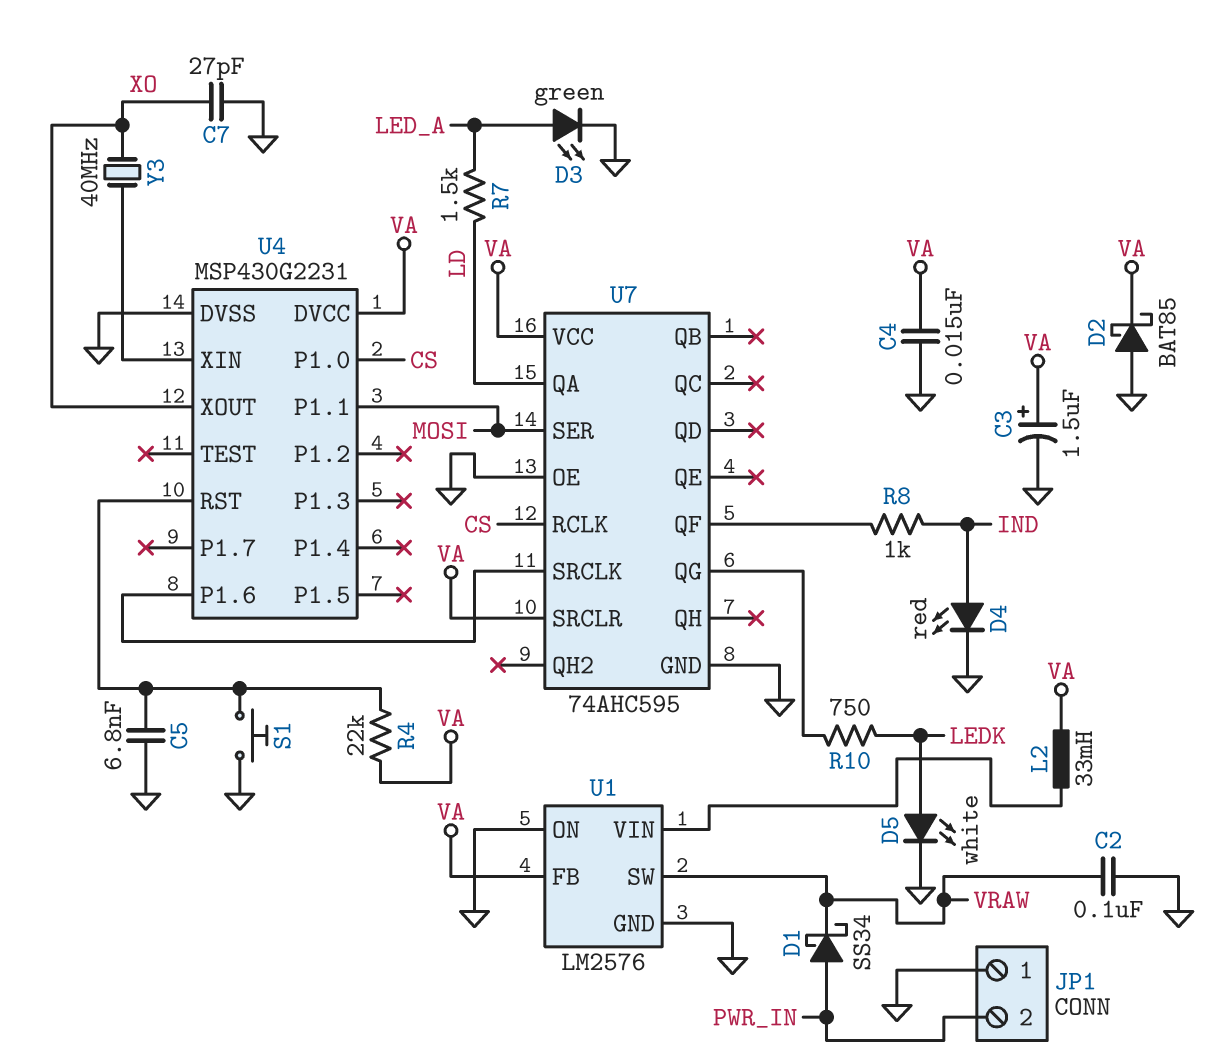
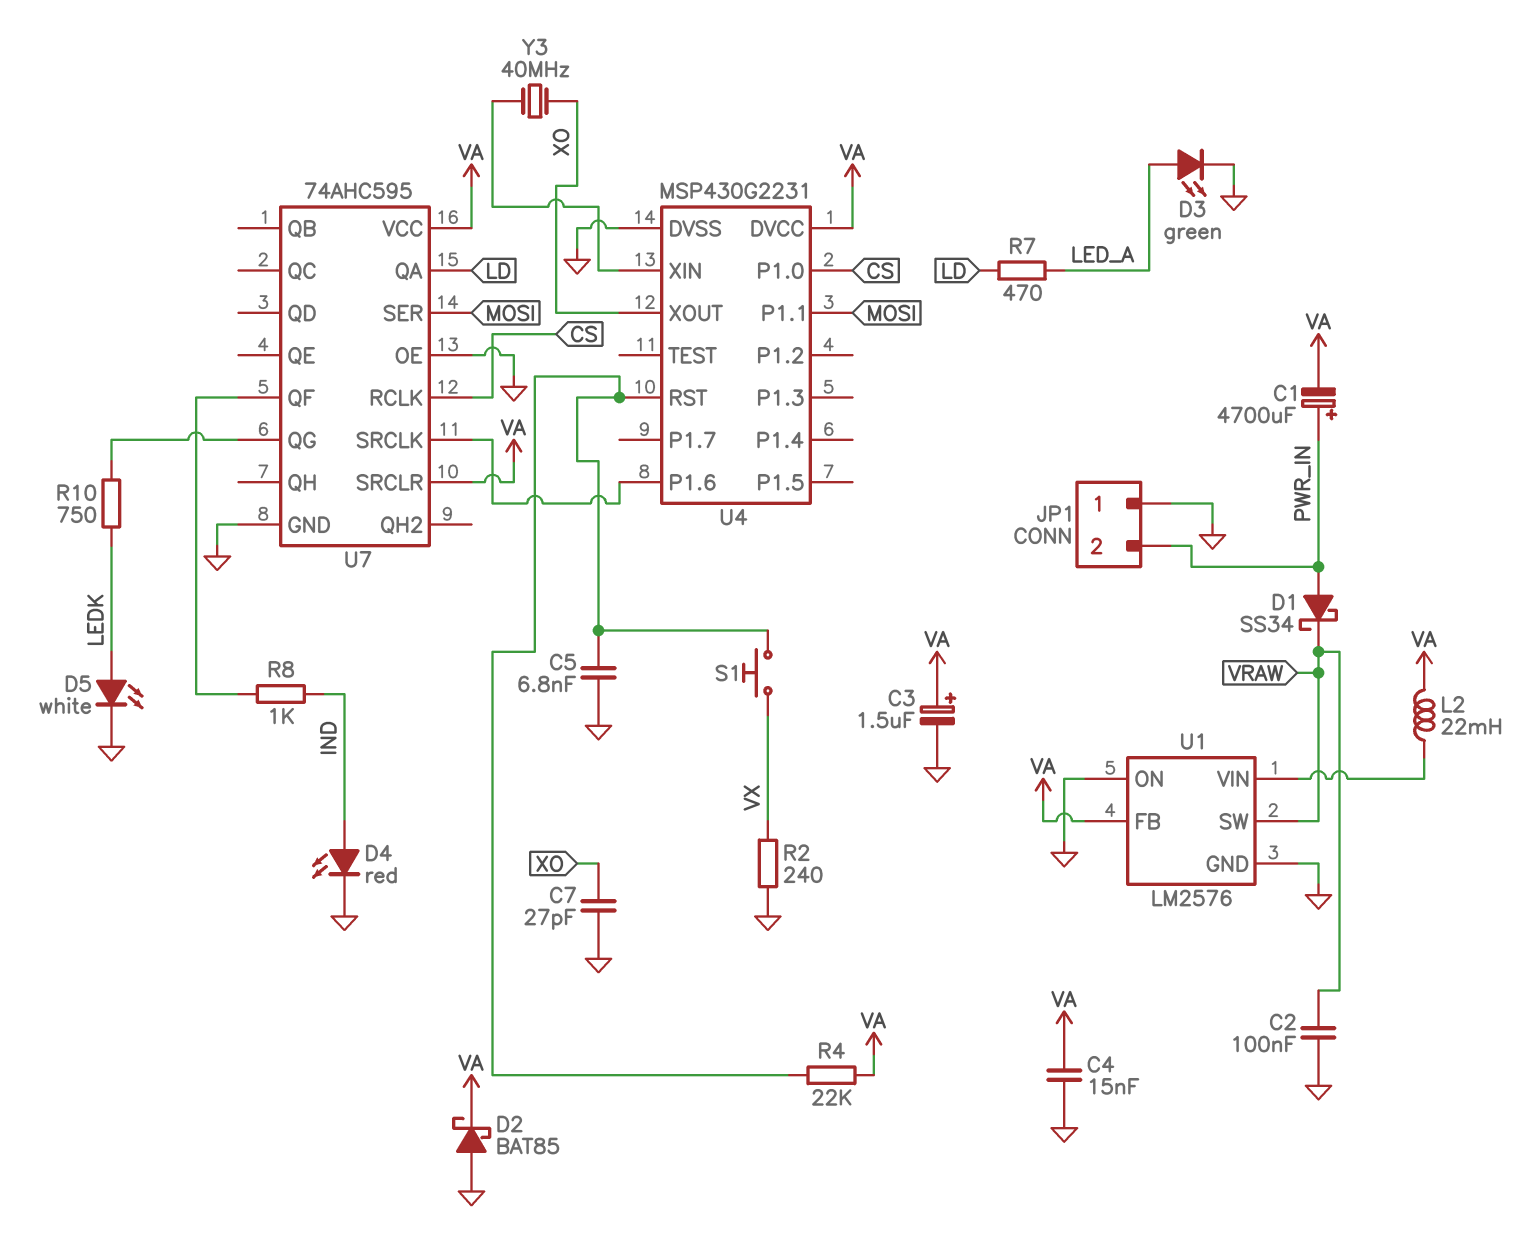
C1: none -> 4700uF (plus PWR_IN, minus VA)
L2: 33mH (U1/VIN, VA) -> 22mH (U1/VIN, VA)
R2: none -> 240 (GND, VX)
R7: 1.5k (LD, LED_A) -> 470 (LD, LED_A)
S1: button (GND, U4/RST) -> button (U4/RST, VX)

